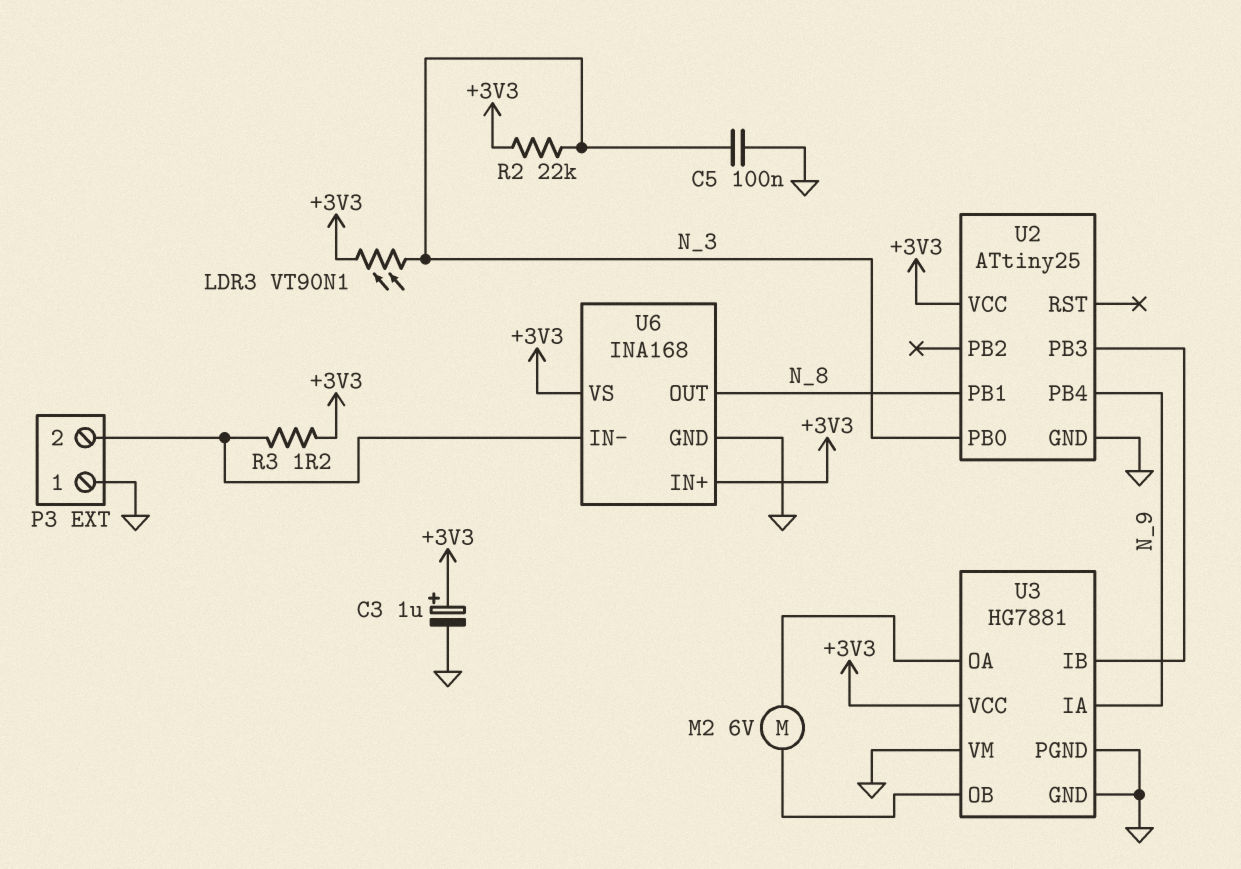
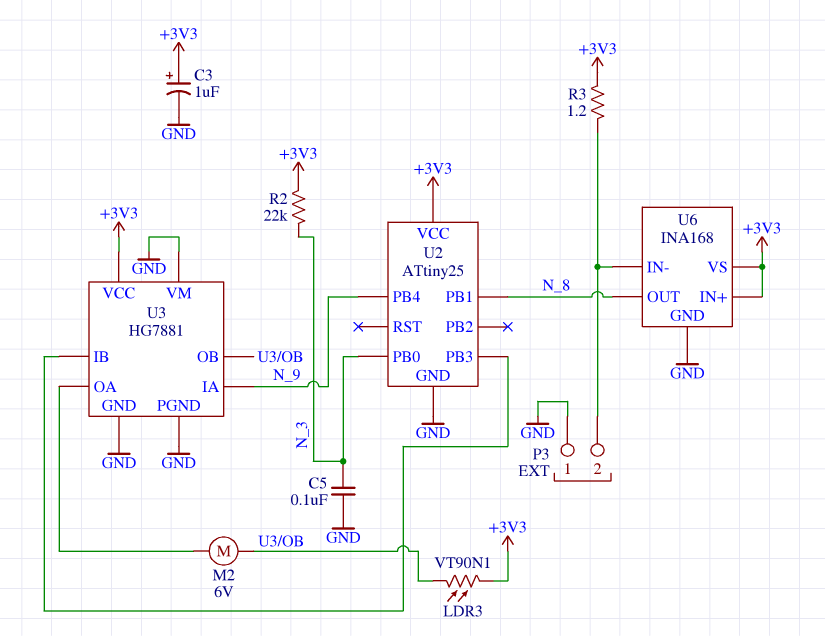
LDR3: VT90N1 (+3V3, N_3) -> VT90N1 (+3V3, U3/OB)

